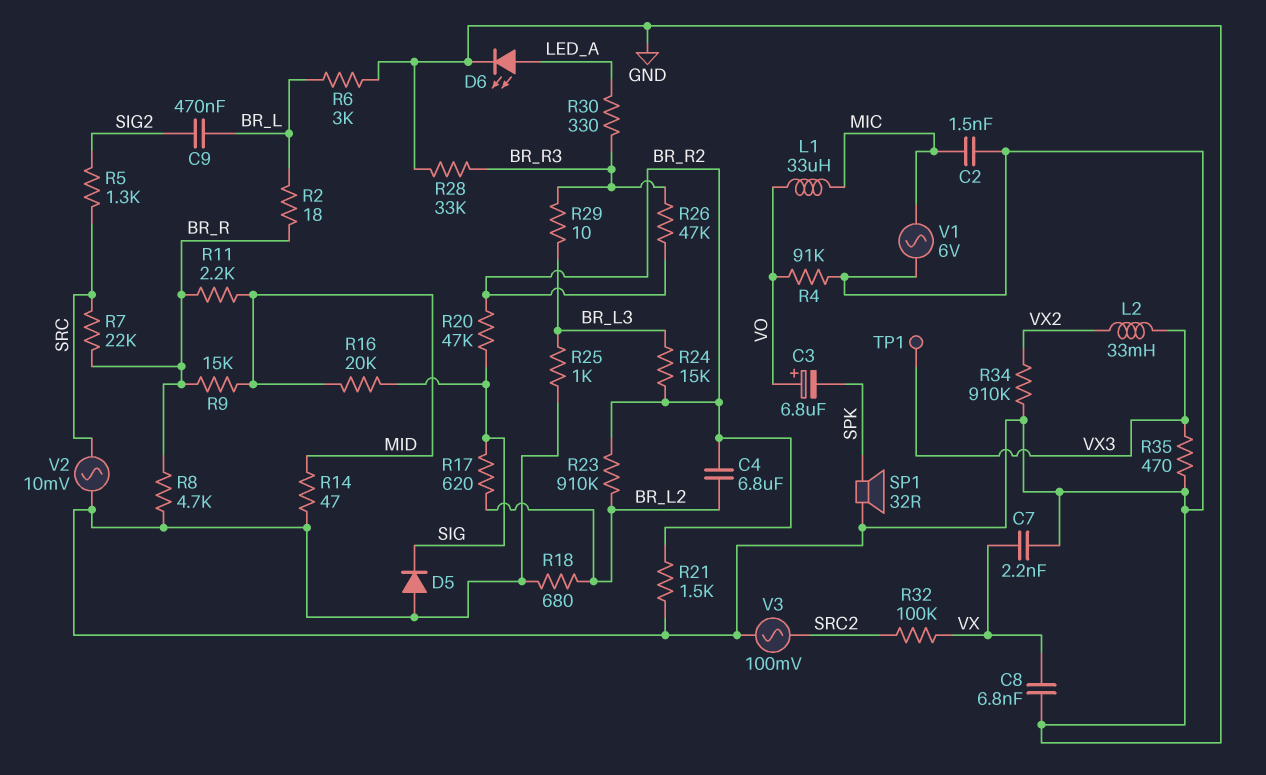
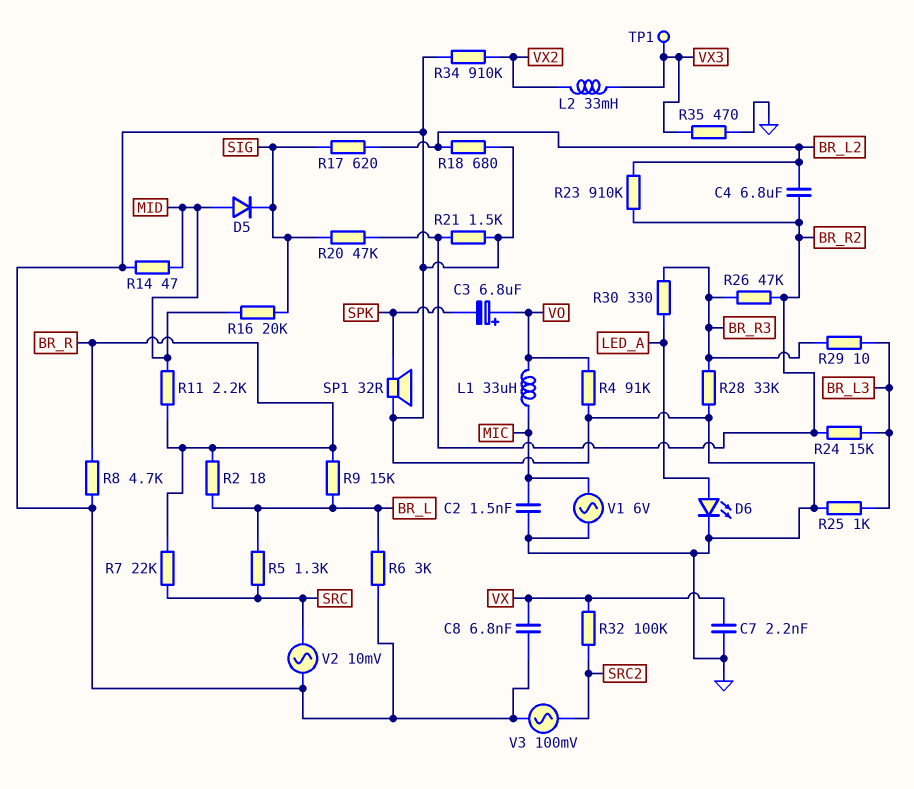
C9: 470nF (BR_L, SIG2) -> none
D5: diode (A GND, K SIG) -> diode (A MID, K SIG)
R5: 1.3k (SIG2, SRC) -> 1.3k (BR_L, SRC)
R9: 15k (BR_R, MID) -> 15k (BR_L, BR_R)

